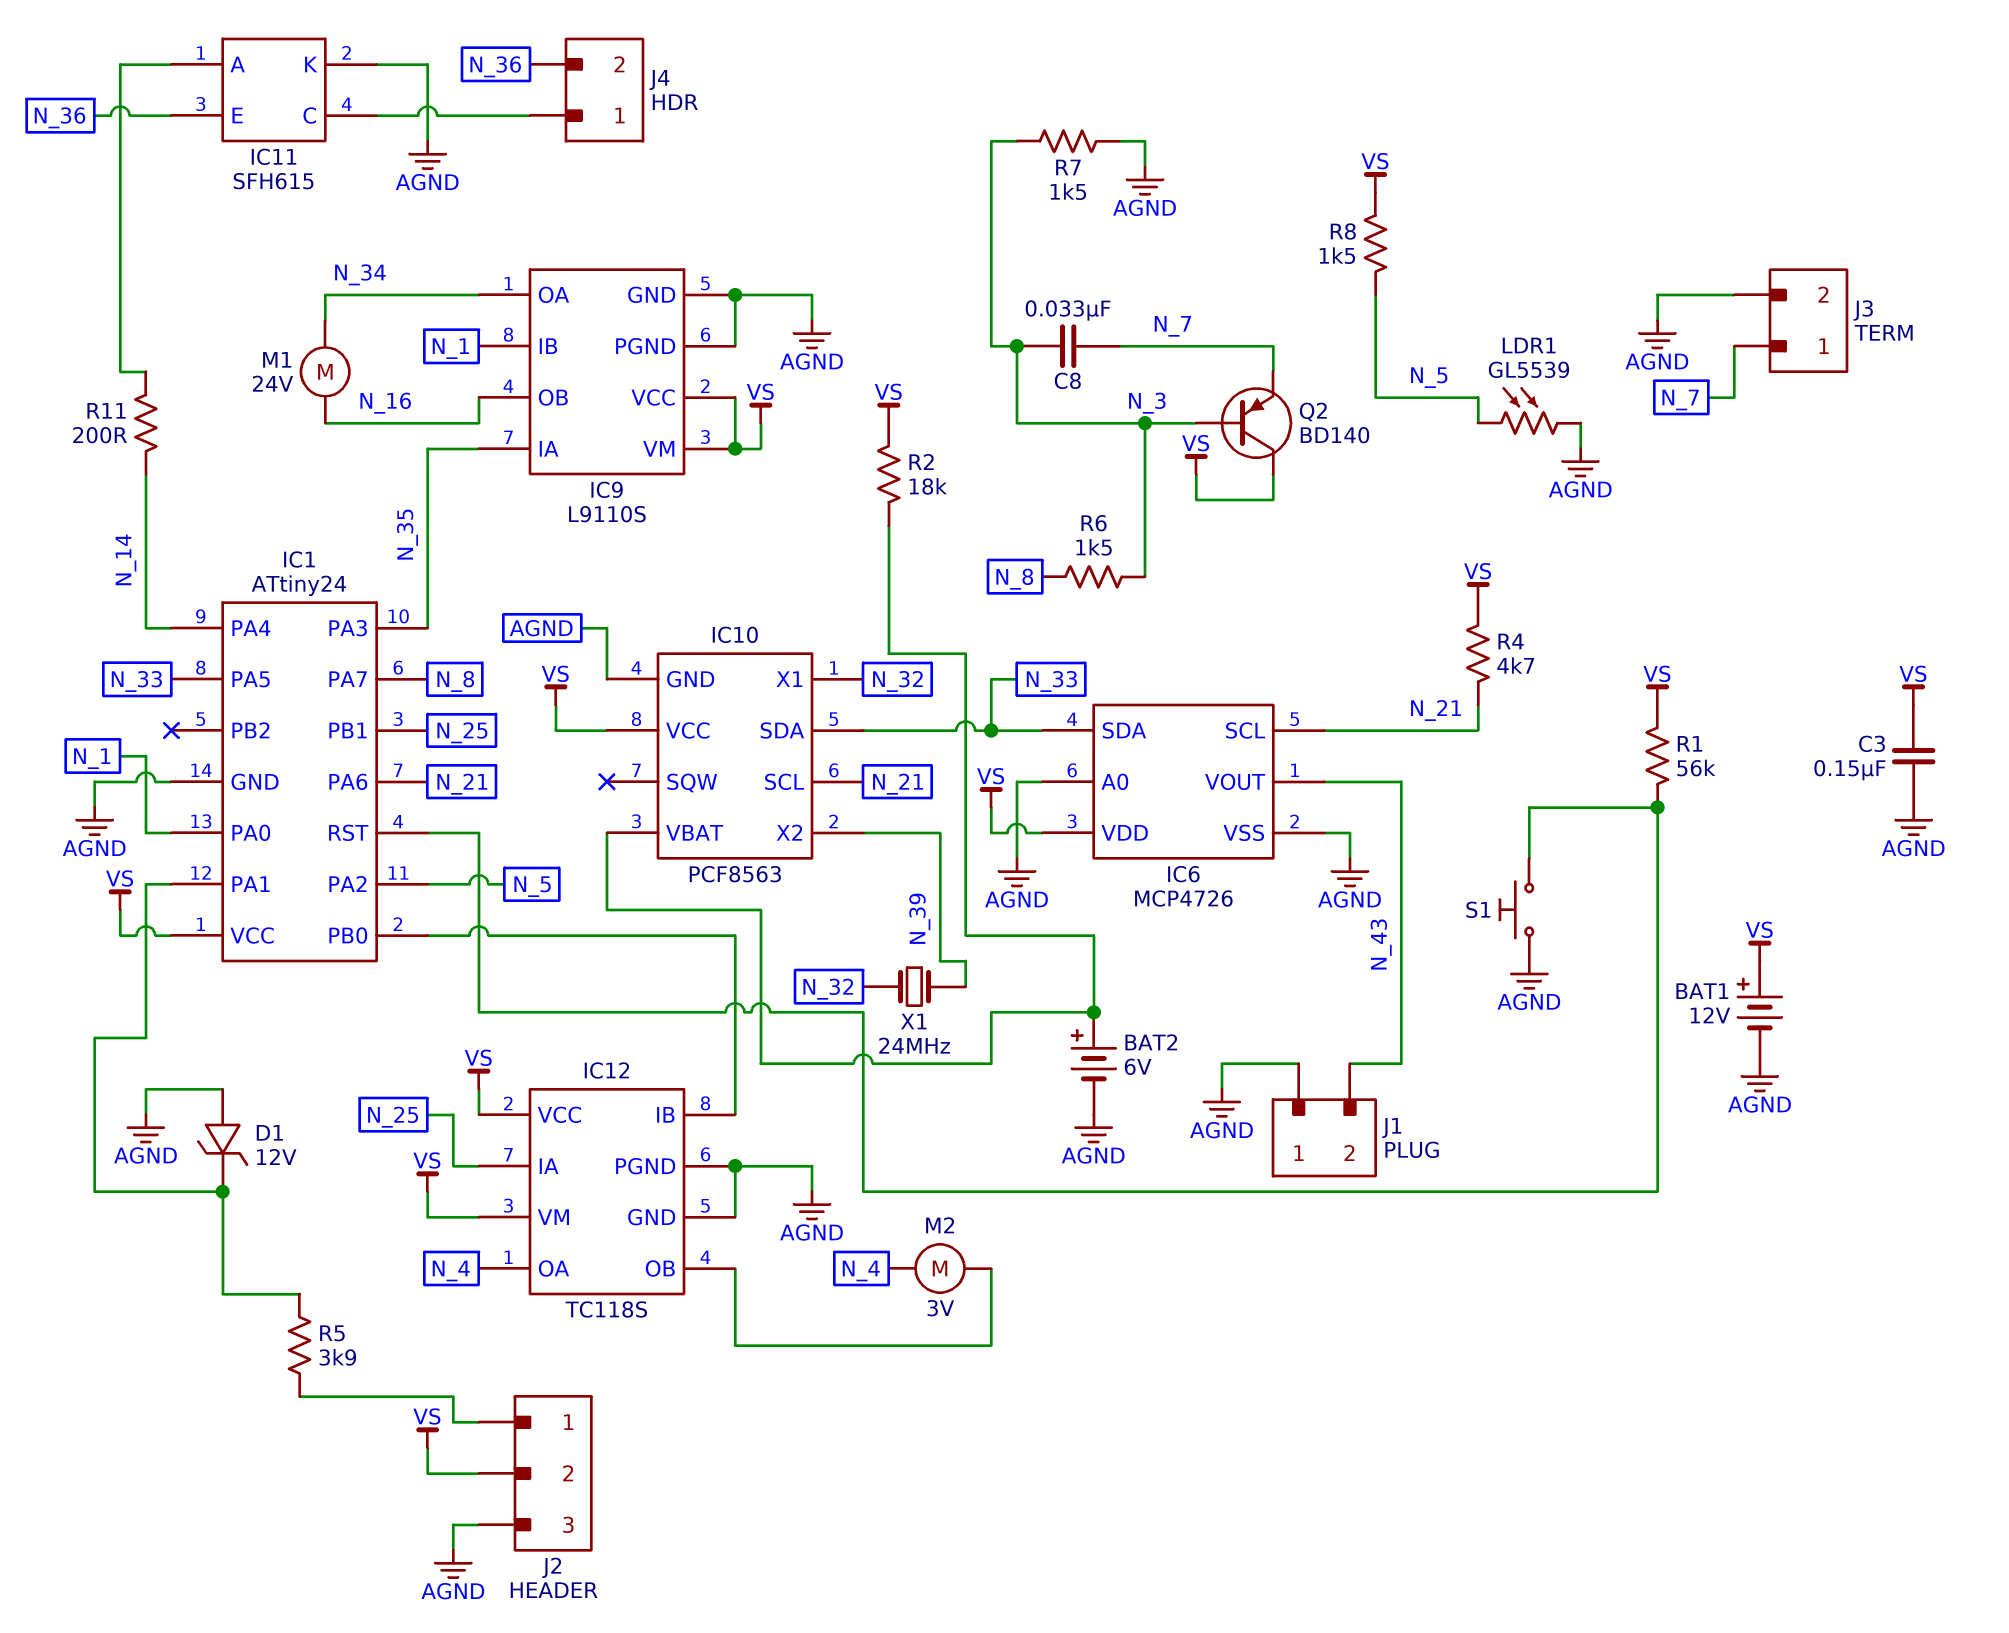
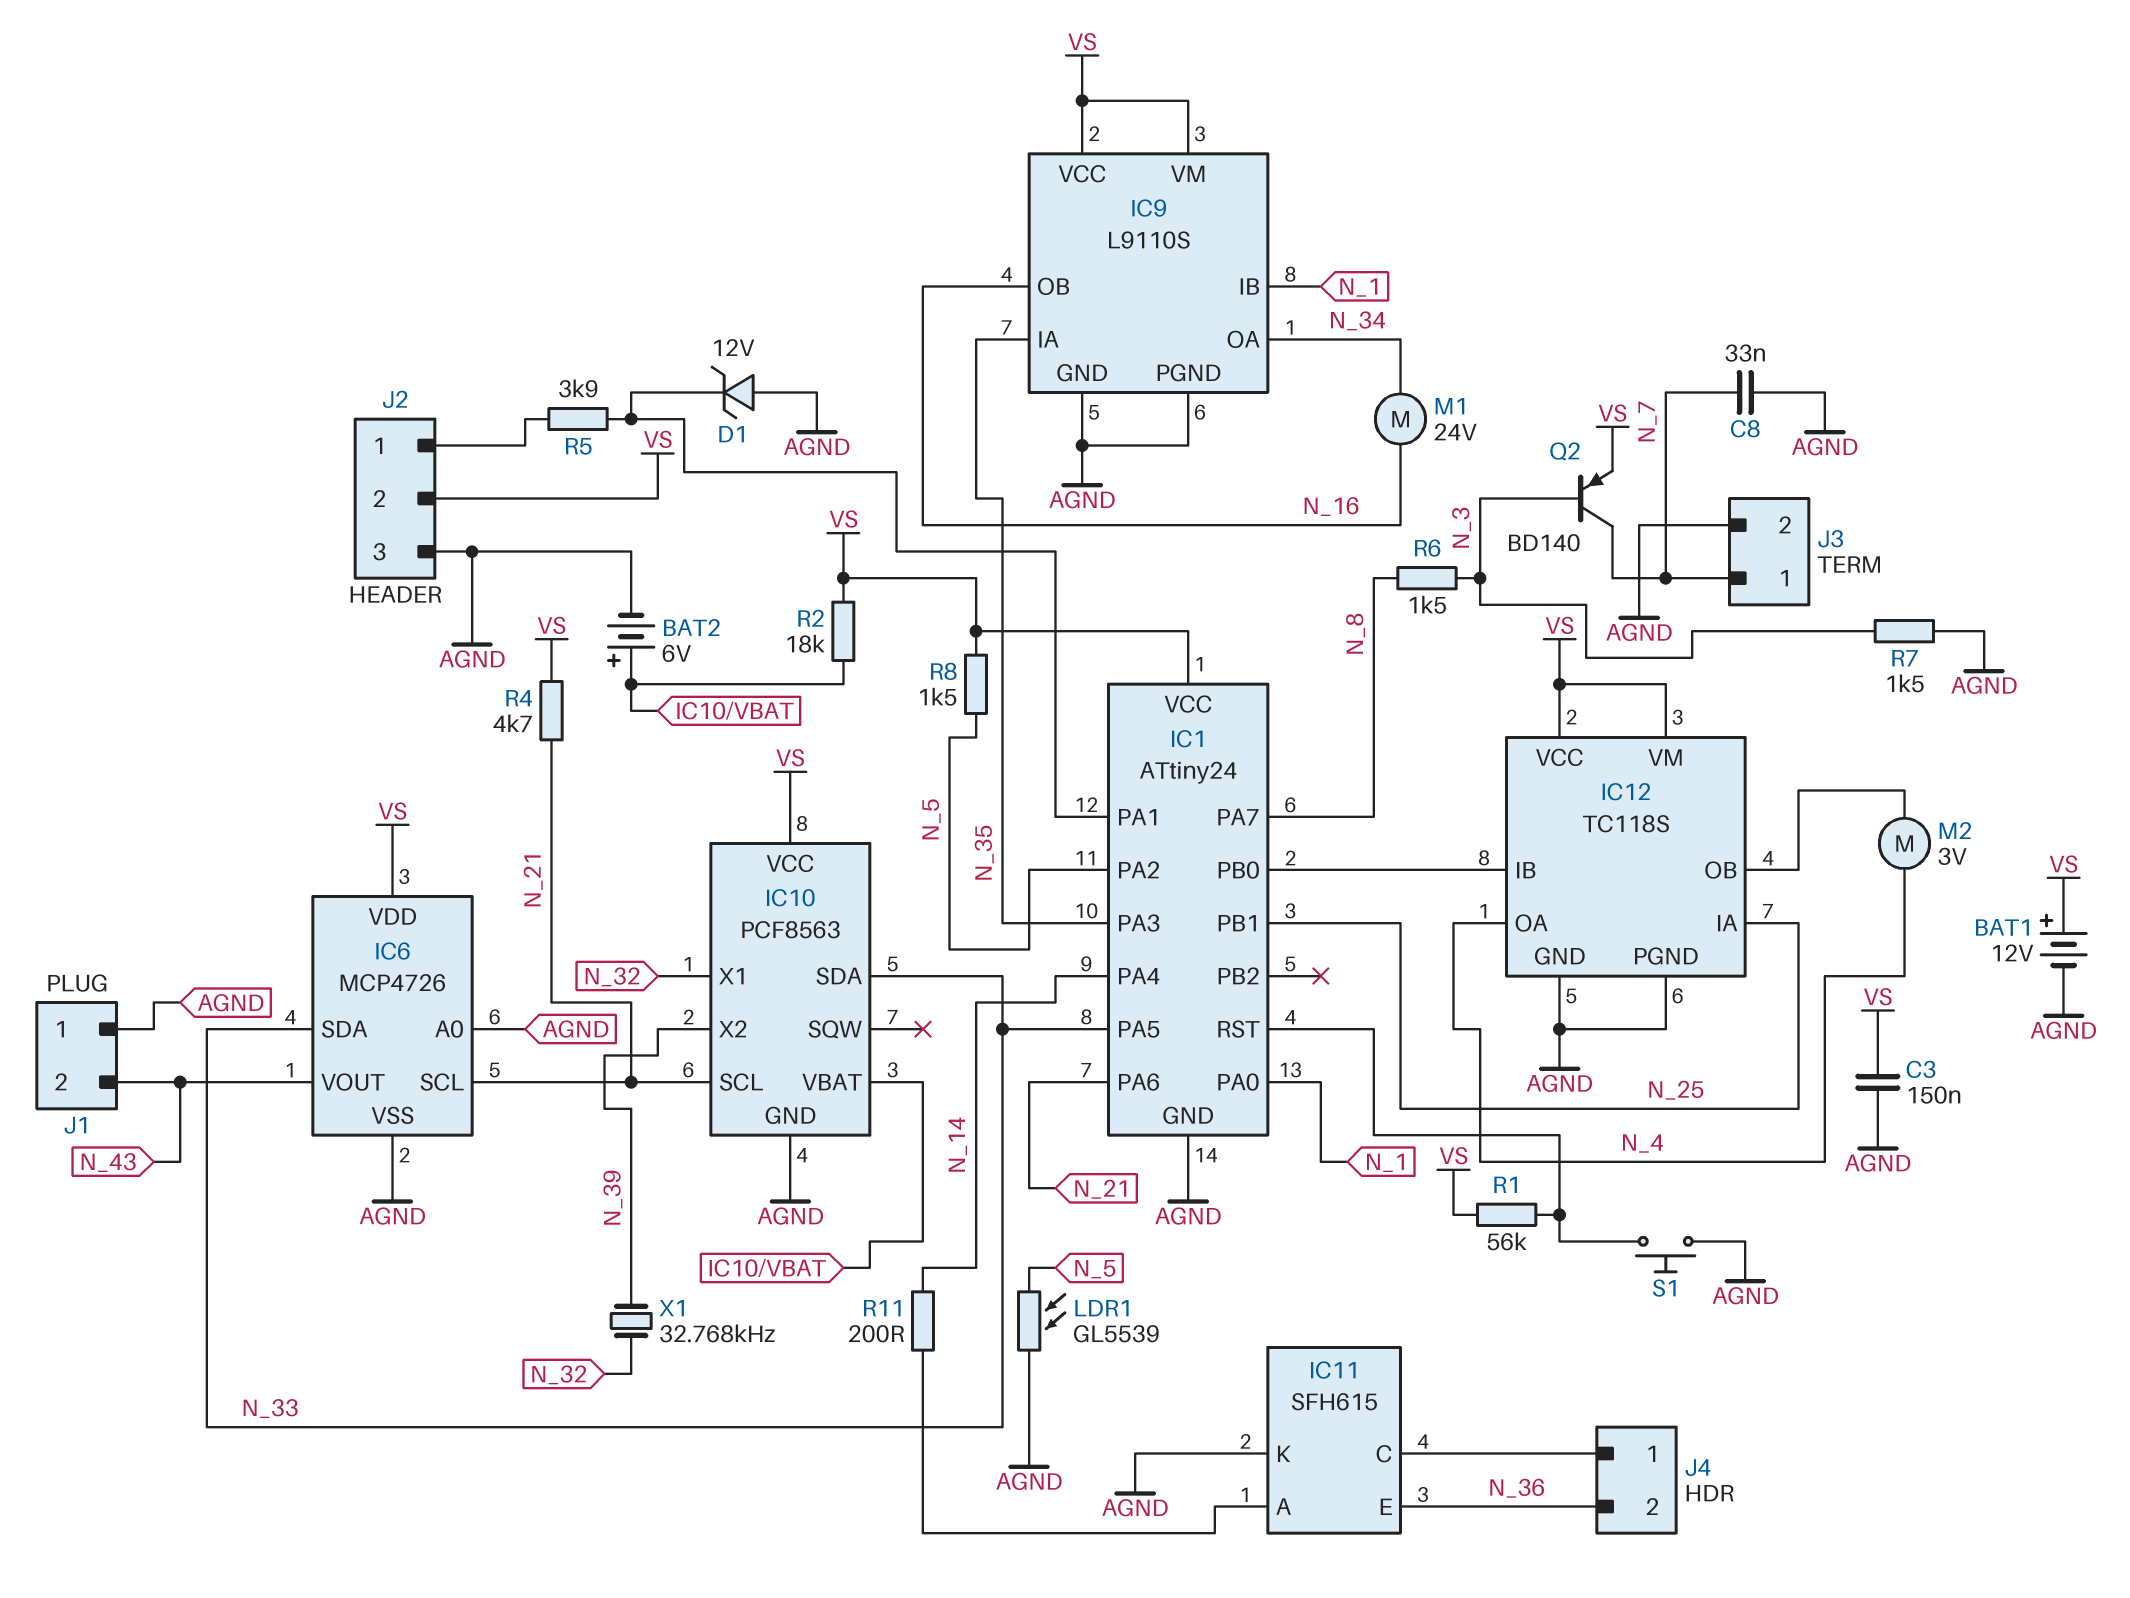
C8: 33nF (N_3, N_7) -> 33nF (AGND, N_7)
Q2: PNP BD140 (B N_3, C VS, E N_7) -> PNP BD140 (B N_3, C N_7, E VS)
X1: 24MHz (N_32, N_39) -> 32.768kHz (N_32, N_39)

